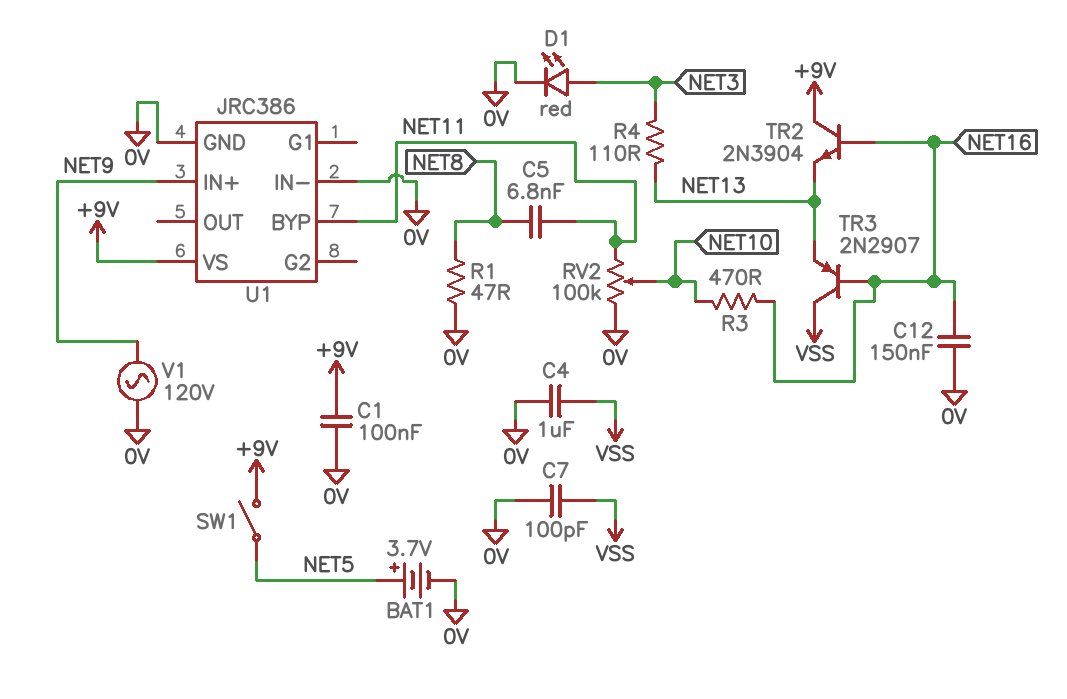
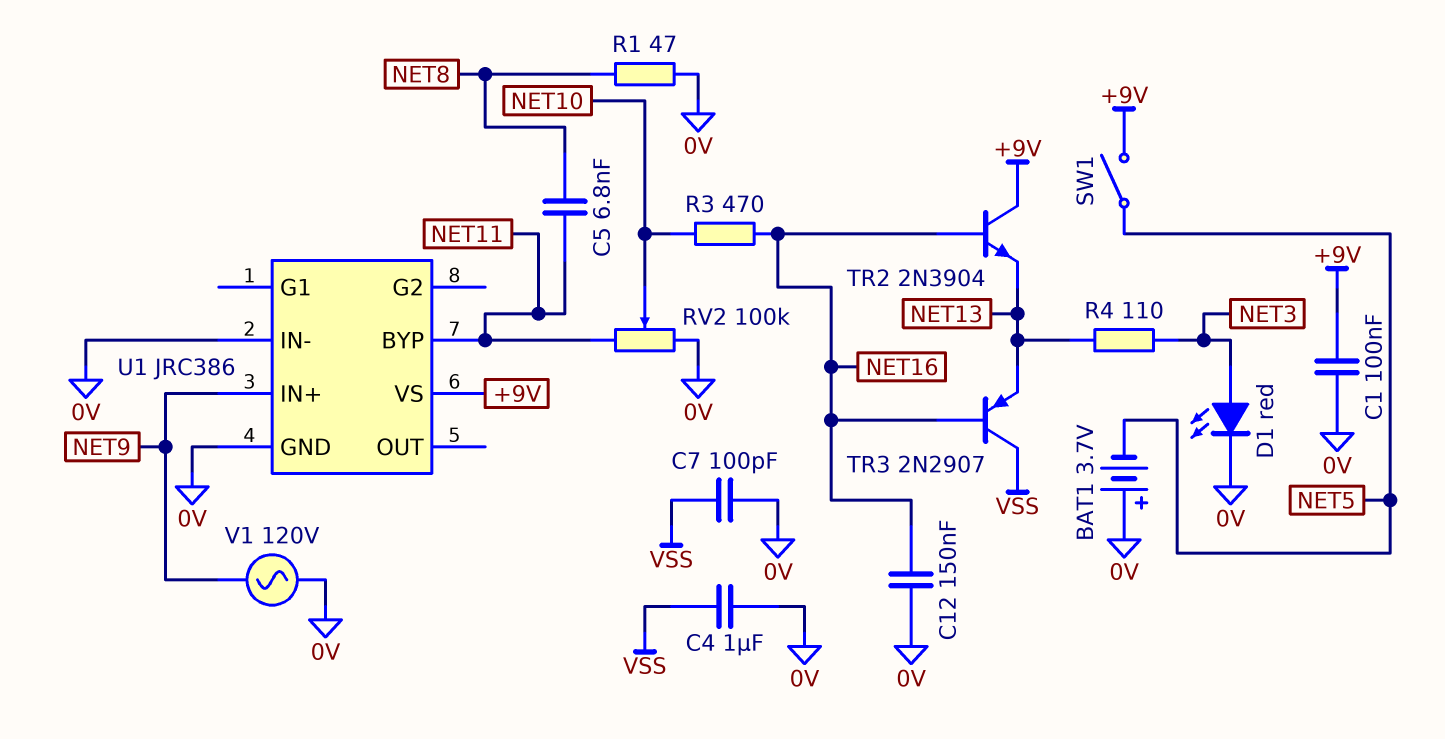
BAT1: 3.7V (plus NET5, minus 0V) -> 3.7V (plus 0V, minus NET5)

